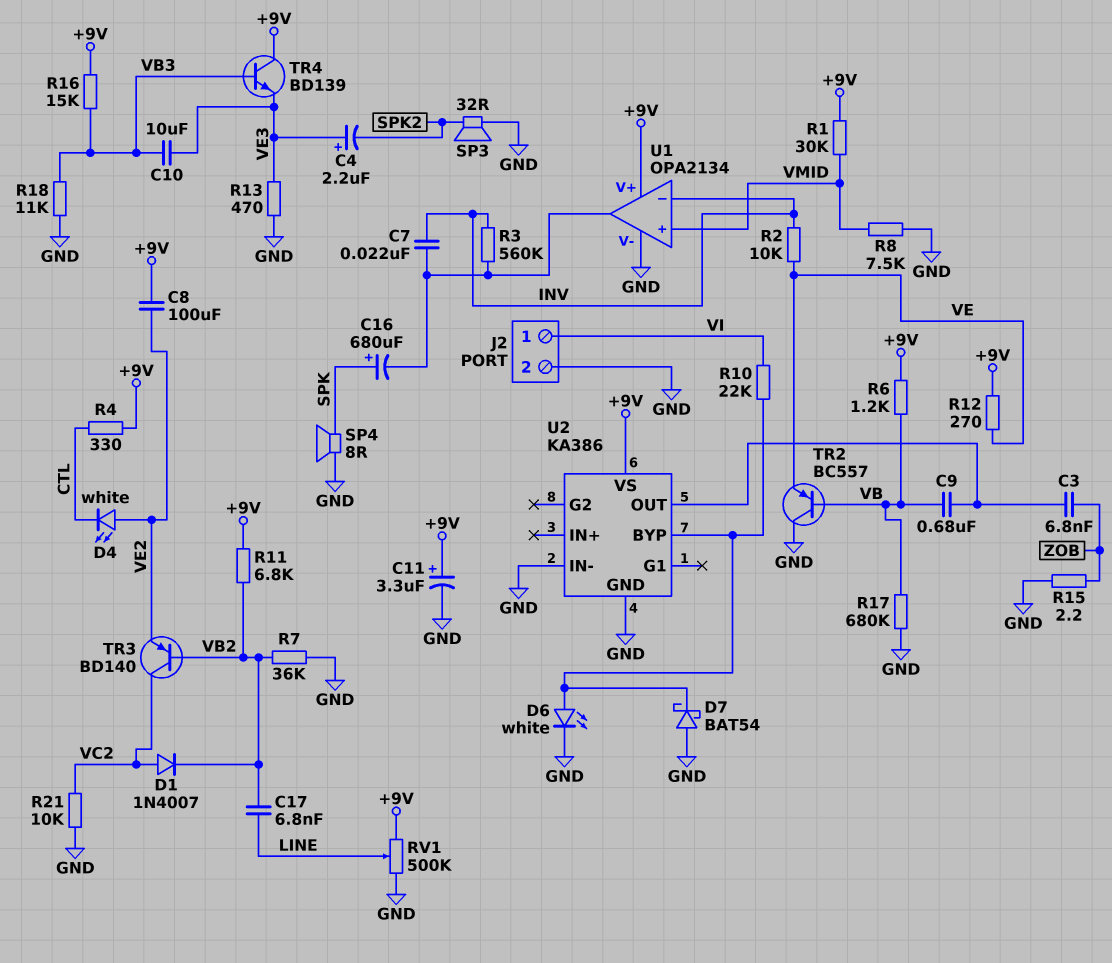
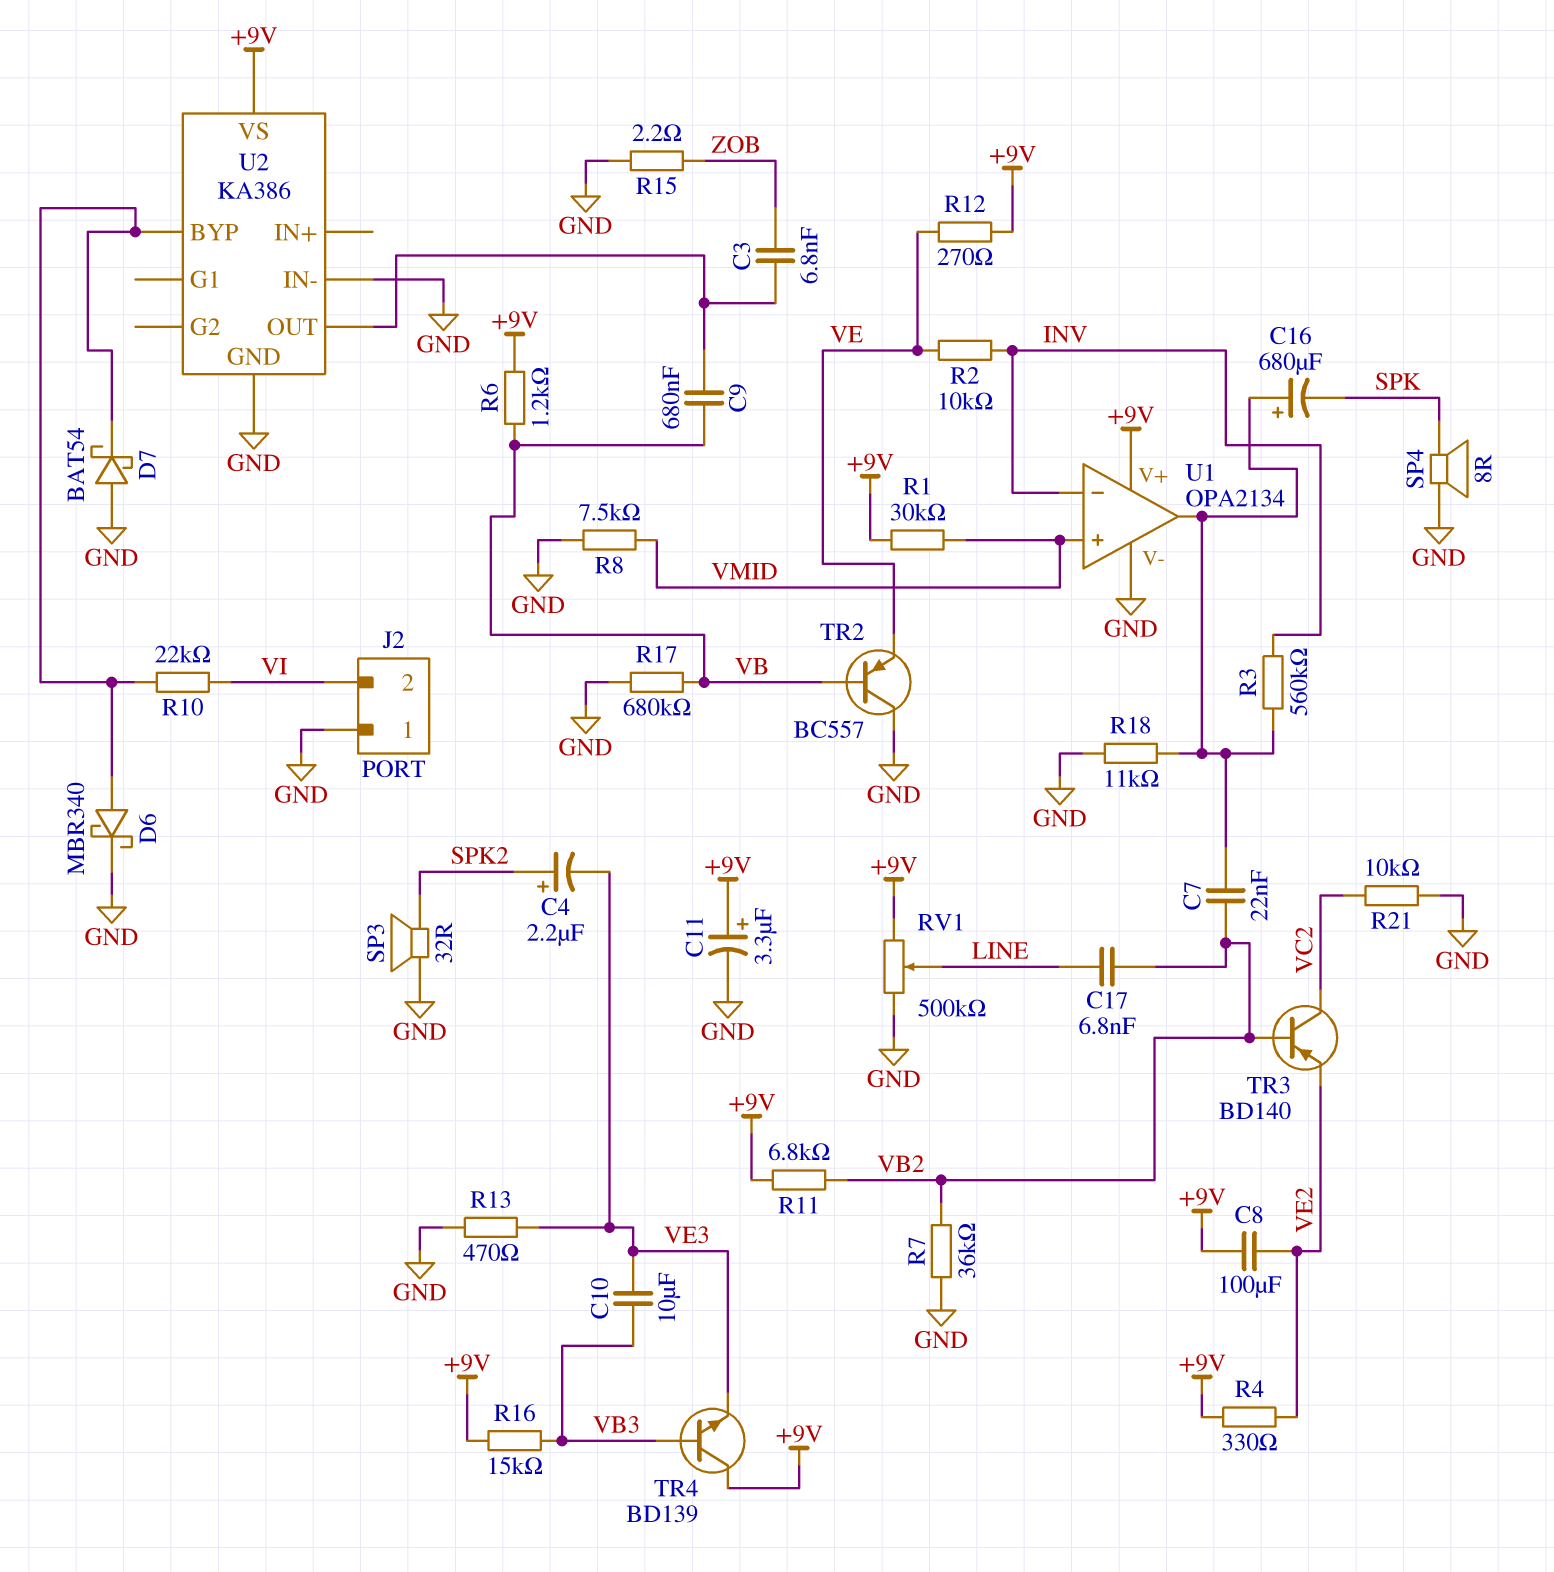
C4: 2.2uF (plus VE3, minus SPK2) -> 2.2uF (plus SPK2, minus VE3)
C7: 22nF (INV, U1/out) -> 22nF (U1/out, VB2)
C16: 680uF (plus SPK, minus U1/out) -> 680uF (plus U1/out, minus SPK)
D1: diode 1N4007 (A VC2, K VB2) -> none
D4: LED white (A VE2, K CTL) -> none
D6: LED white (A U2/BYP, K GND) -> schottky MBR340 (A U2/BYP, K GND)
J2 pin 1: VI -> GND
J2 pin 2: GND -> VI
R4: 330 (+9V, CTL) -> 330 (+9V, VE2)
R18: 11k (GND, VB3) -> 11k (GND, U1/out)

